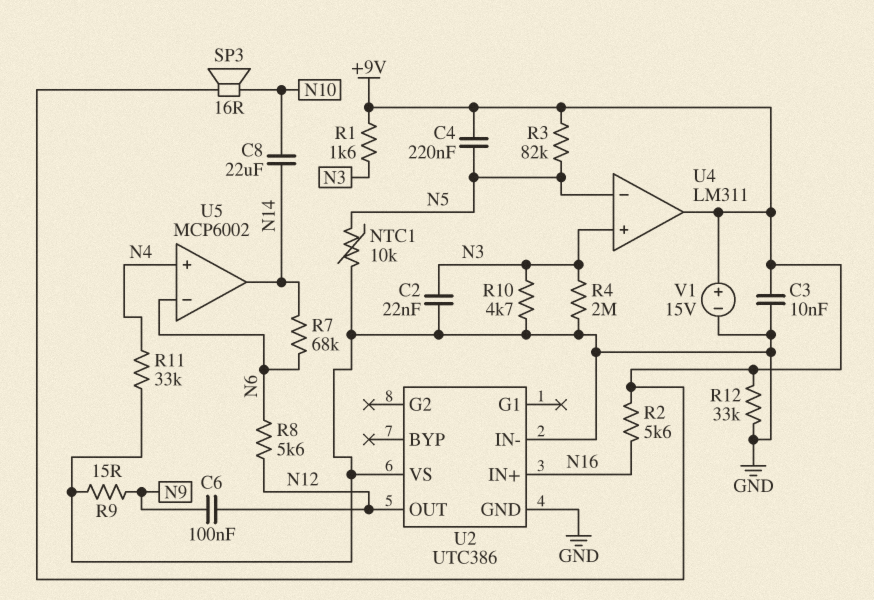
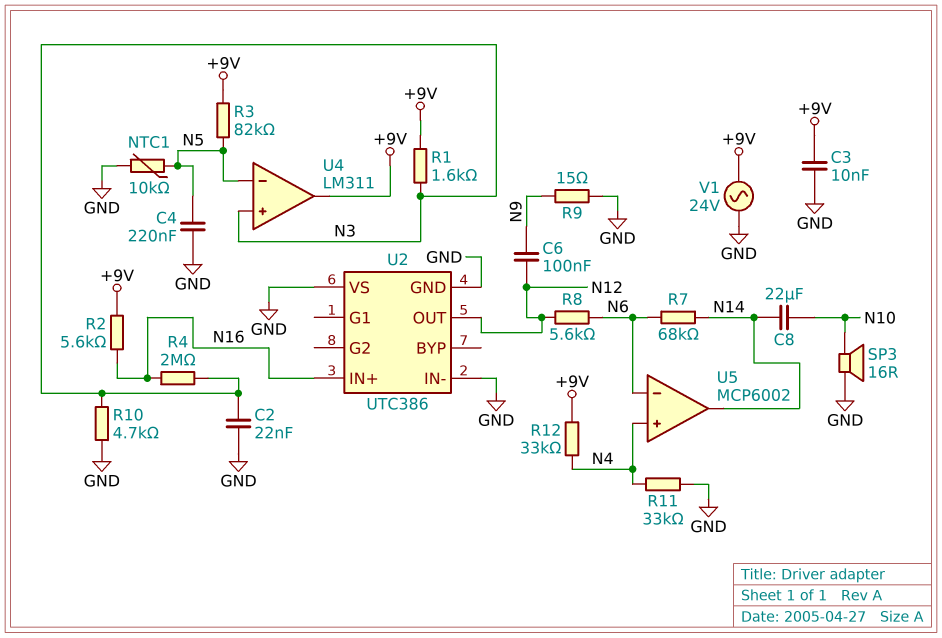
C4: 220nF (+9V, N5) -> 220nF (GND, N5)
R4: 2M (GND, N3) -> 2M (N3, N16)
R12: 33k (+9V, GND) -> 33k (+9V, N4)
SP3: speaker 16R (+9V, N10) -> speaker 16R (GND, N10)
V1: 15V (plus +9V, minus GND) -> AC 24V (+9V, GND)

